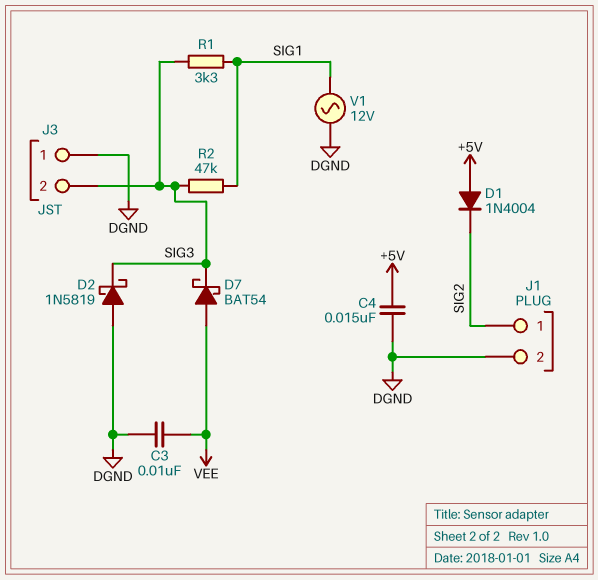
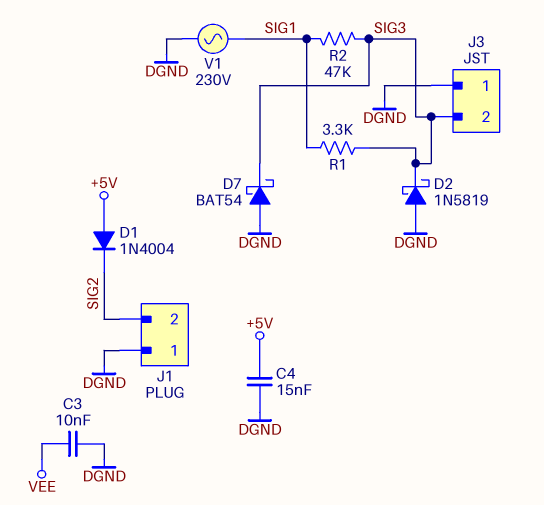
D7: schottky BAT54 (A VEE, K SIG3) -> schottky BAT54 (A DGND, K SIG3)
J1 pin 1: SIG2 -> DGND
J1 pin 2: DGND -> SIG2
V1: AC 12V (DGND, SIG1) -> AC 230V (DGND, SIG1)

